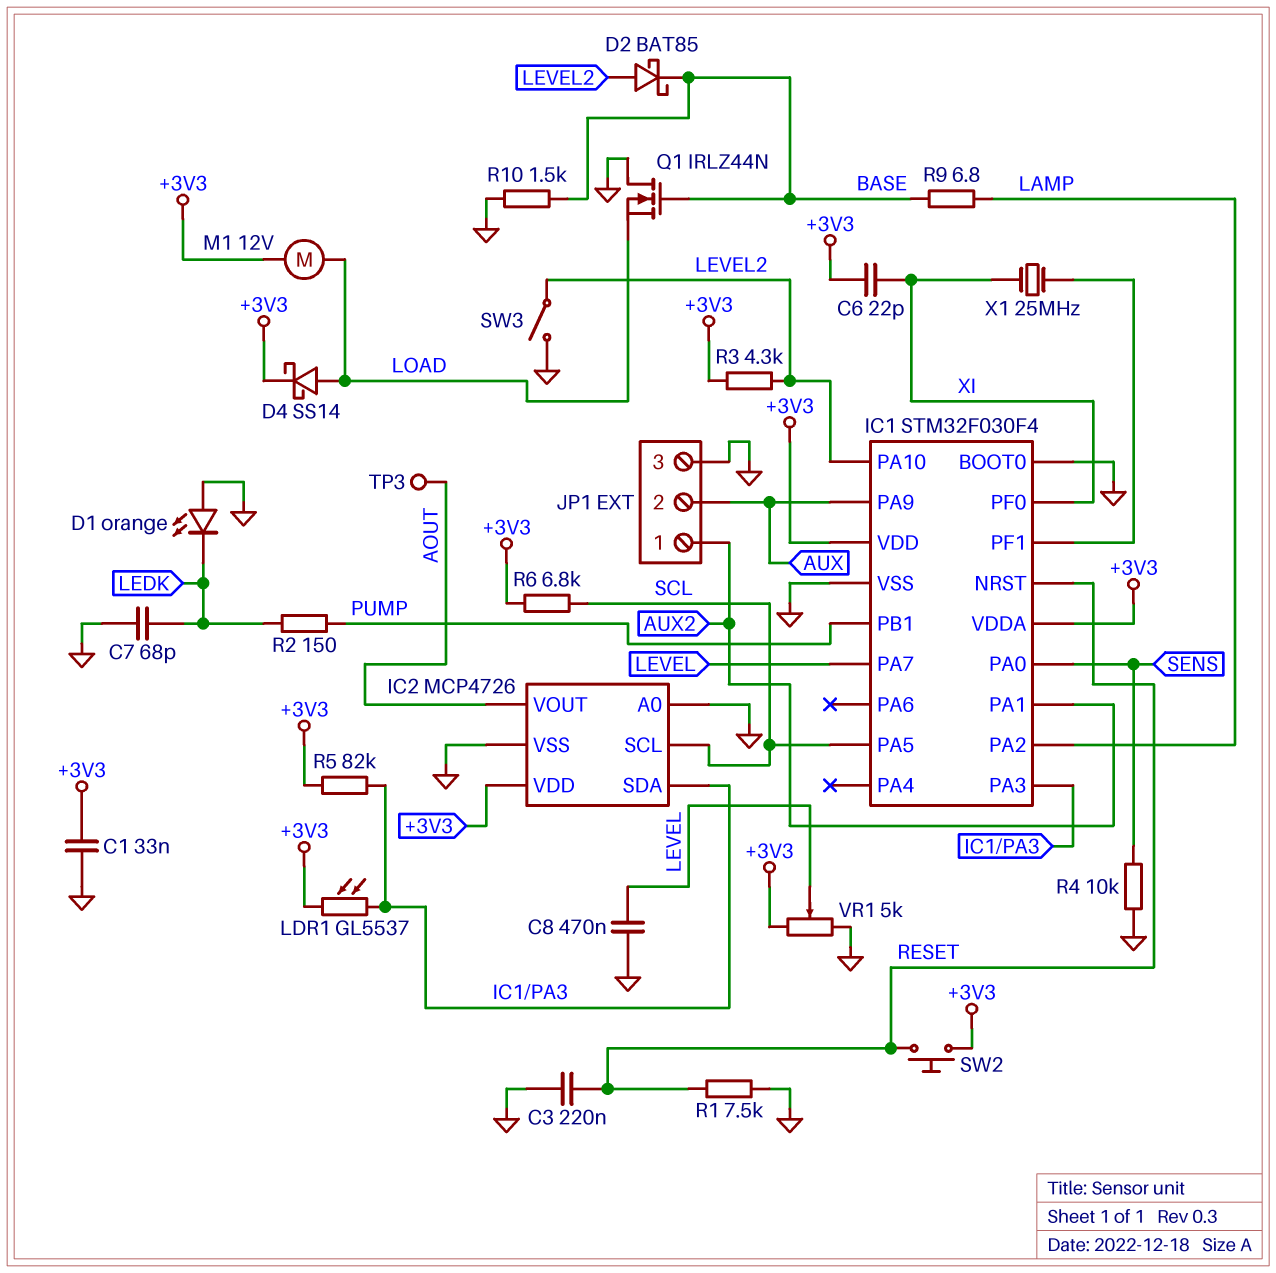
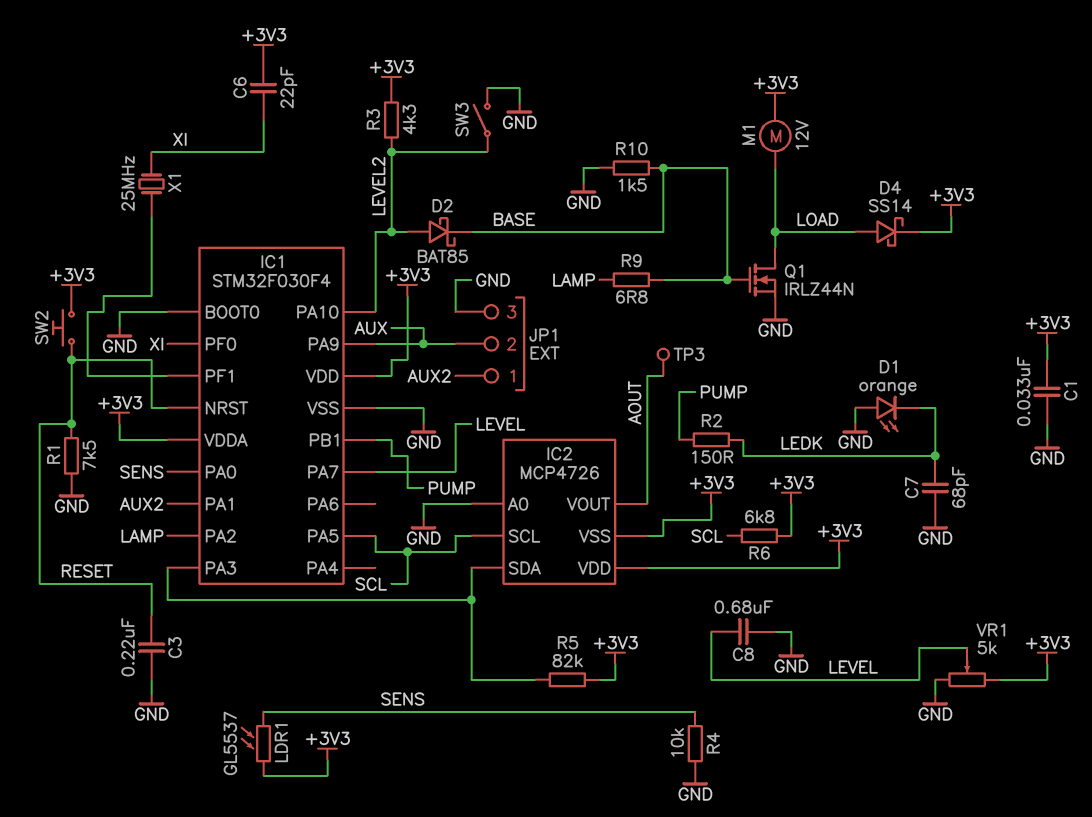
C8: 470nF (GND, LEVEL) -> 680nF (GND, LEVEL)
IC2 pin VSS: GND -> +3V3
LDR1: GL5537 (+3V3, IC1/PA3) -> GL5537 (+3V3, SENS)
Q1: NMOS IRLZ44N (G BASE, D GND, S LOAD) -> NMOS IRLZ44N (G BASE, D LOAD, S GND)

